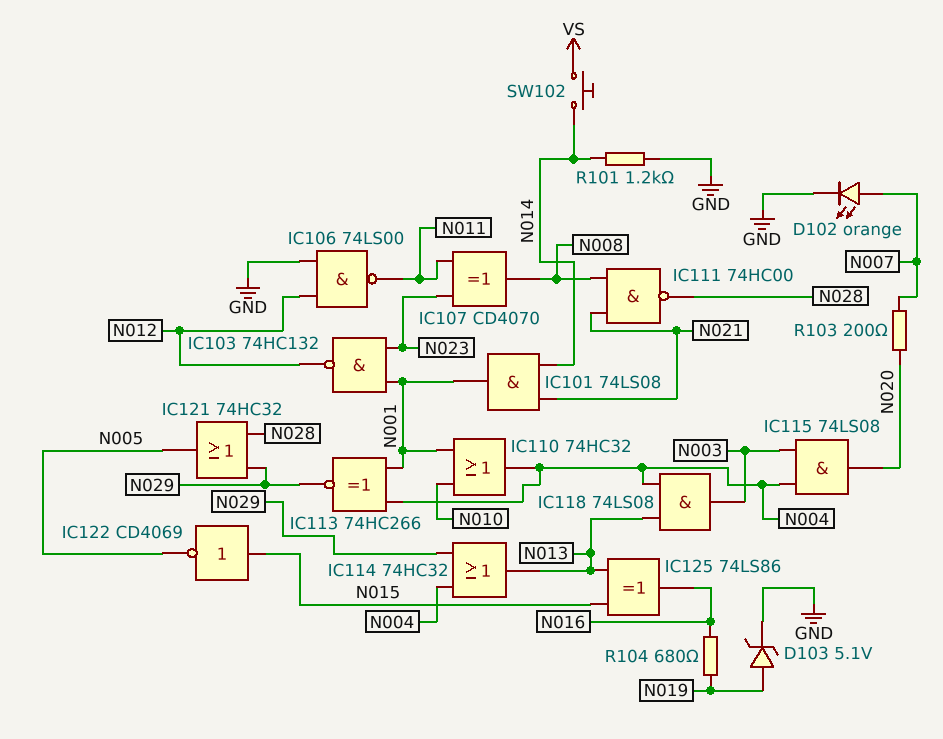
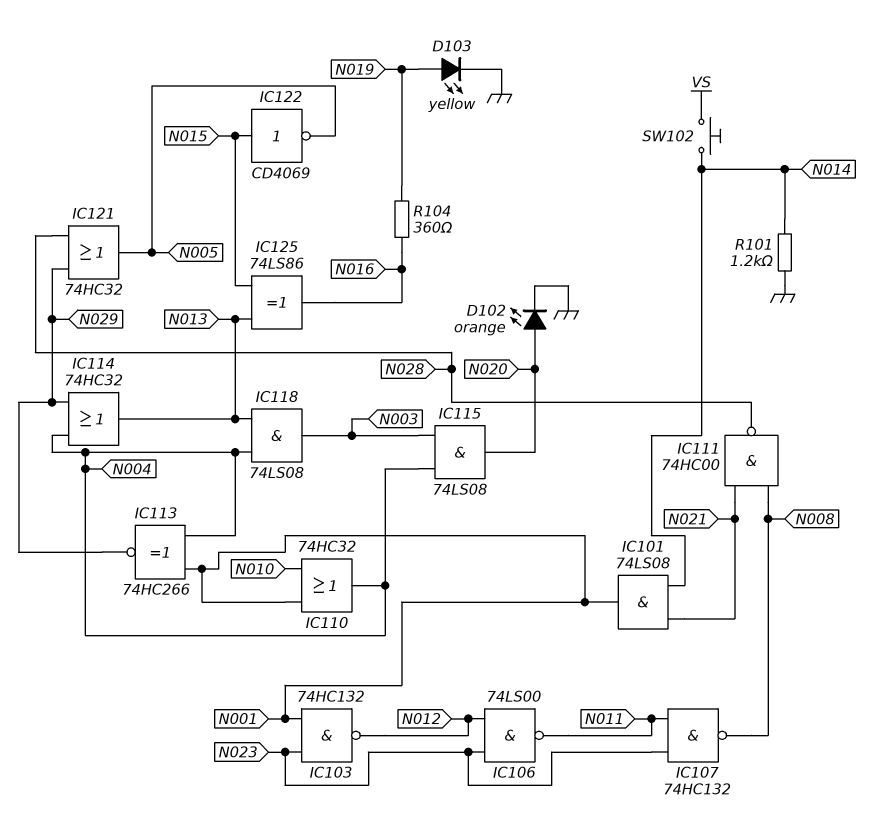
D102: LED orange (A N007, K GND) -> LED orange (A N020, K GND)
D103: zener 5.1V (A N019, K GND) -> LED yellow (A N019, K GND)
IC106: NAND 74LS00 (in GND, in N012, out N011) -> NAND 74LS00 (in N012, in N023, out N011)
IC107: XOR CD4070 (in N011, in N023, out N008) -> NAND 74HC132 (in N011, in N023, out N008)
R103: 200 (N007, N020) -> none
R104: 680 (N016, N019) -> 360 (N016, N019)

